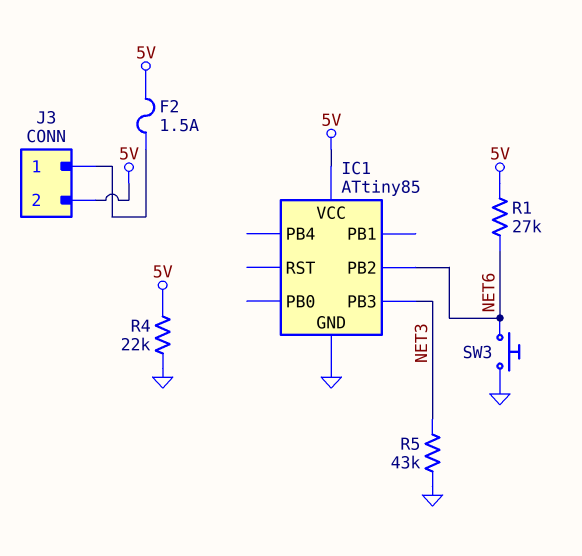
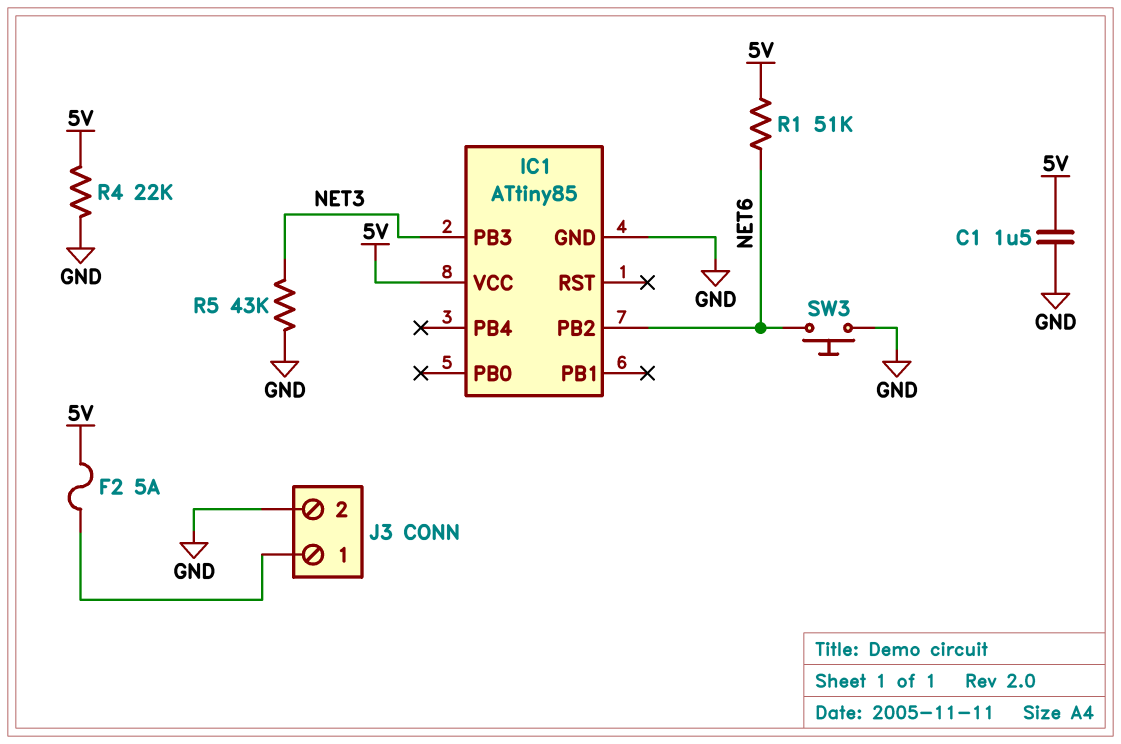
C1: none -> 1.5uF (5V, GND)
F2: 1.5A (5V, J3/1) -> 5A (5V, J3/1)
J3 pin 2: 5V -> GND
R1: 27k (5V, NET6) -> 51k (5V, NET6)

